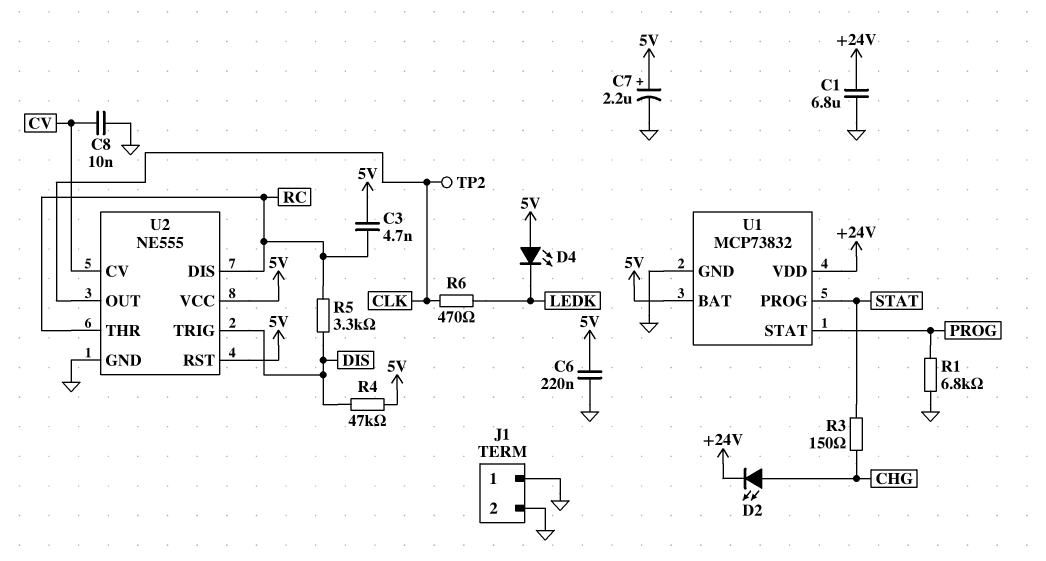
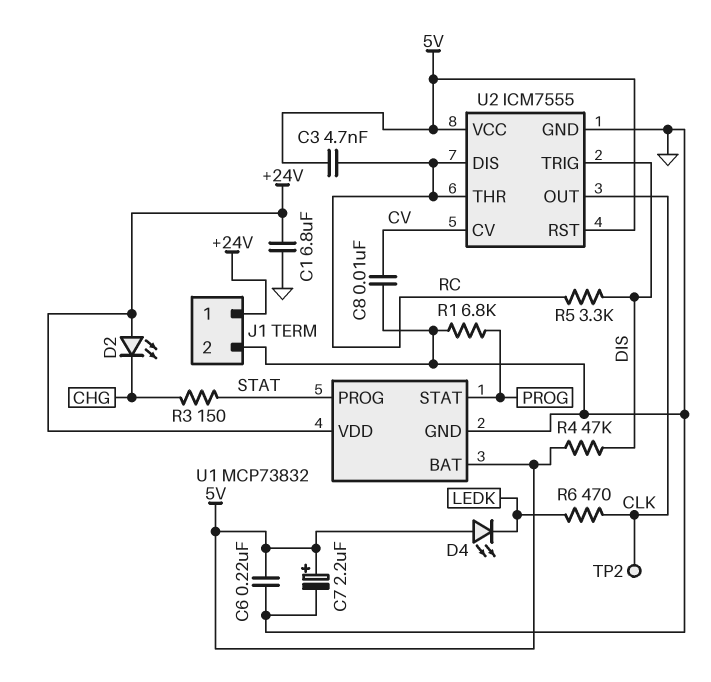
D2: LED (A CHG, K +24V) -> LED (A +24V, K CHG)
J1 pin 1: GND -> +24V
U2: NE555 -> ICM7555

